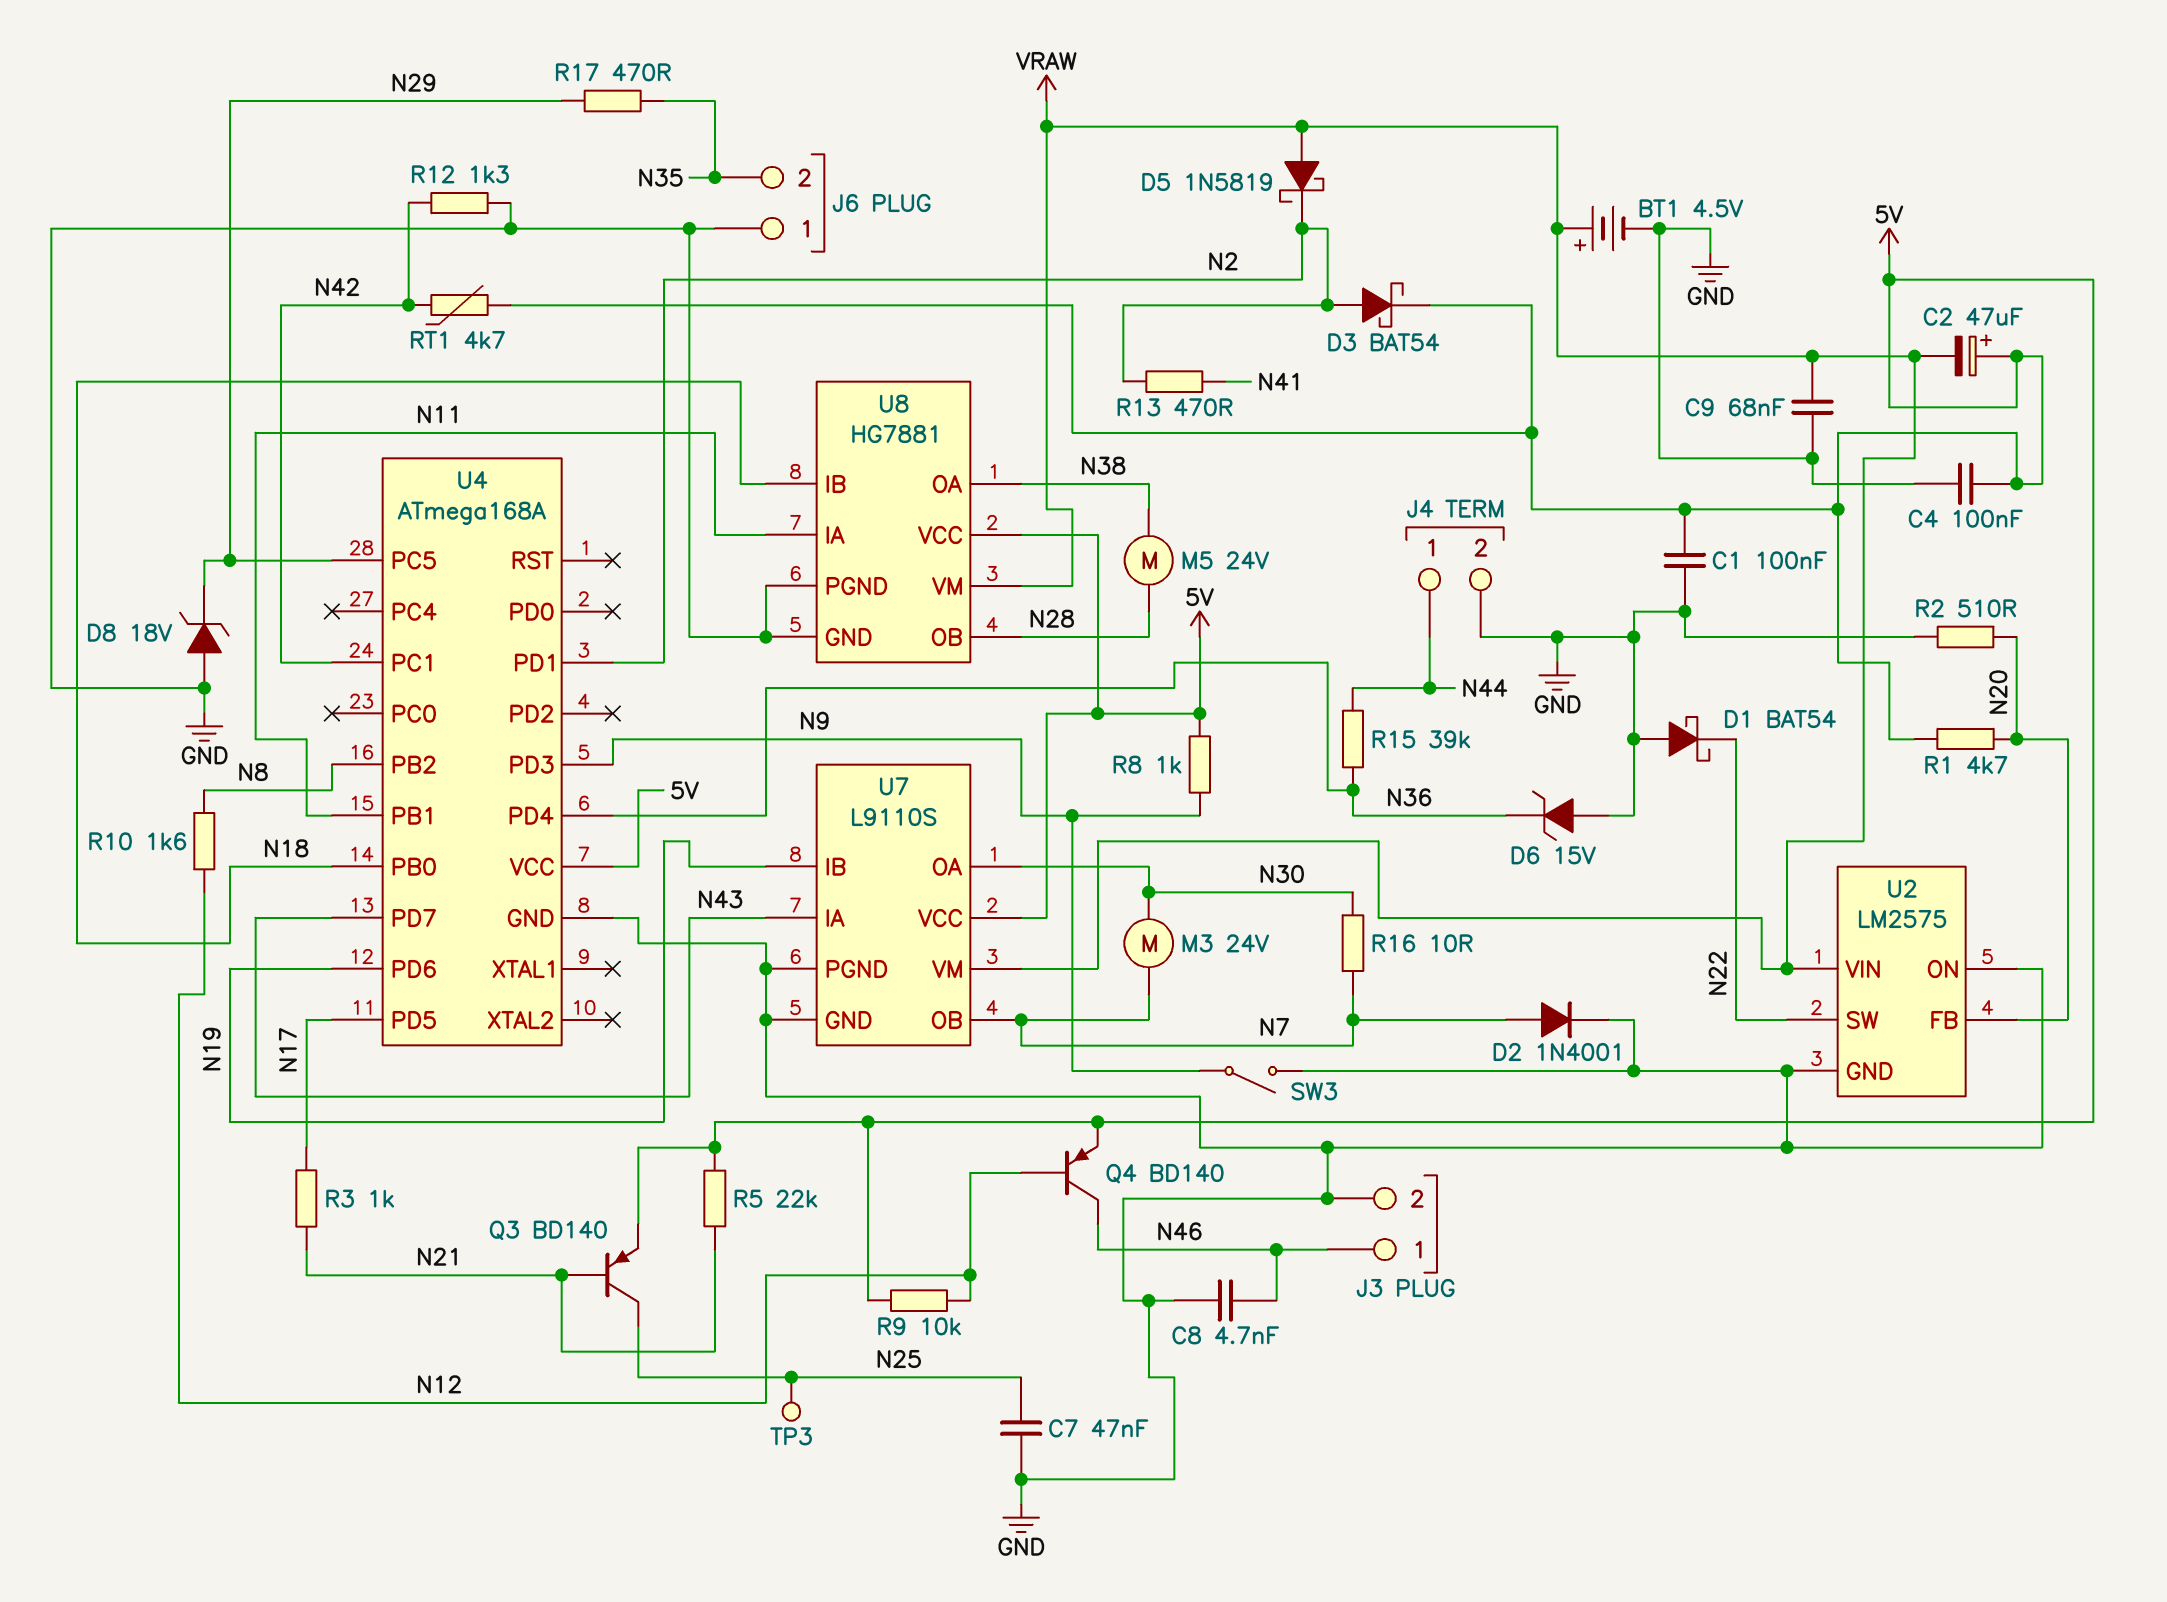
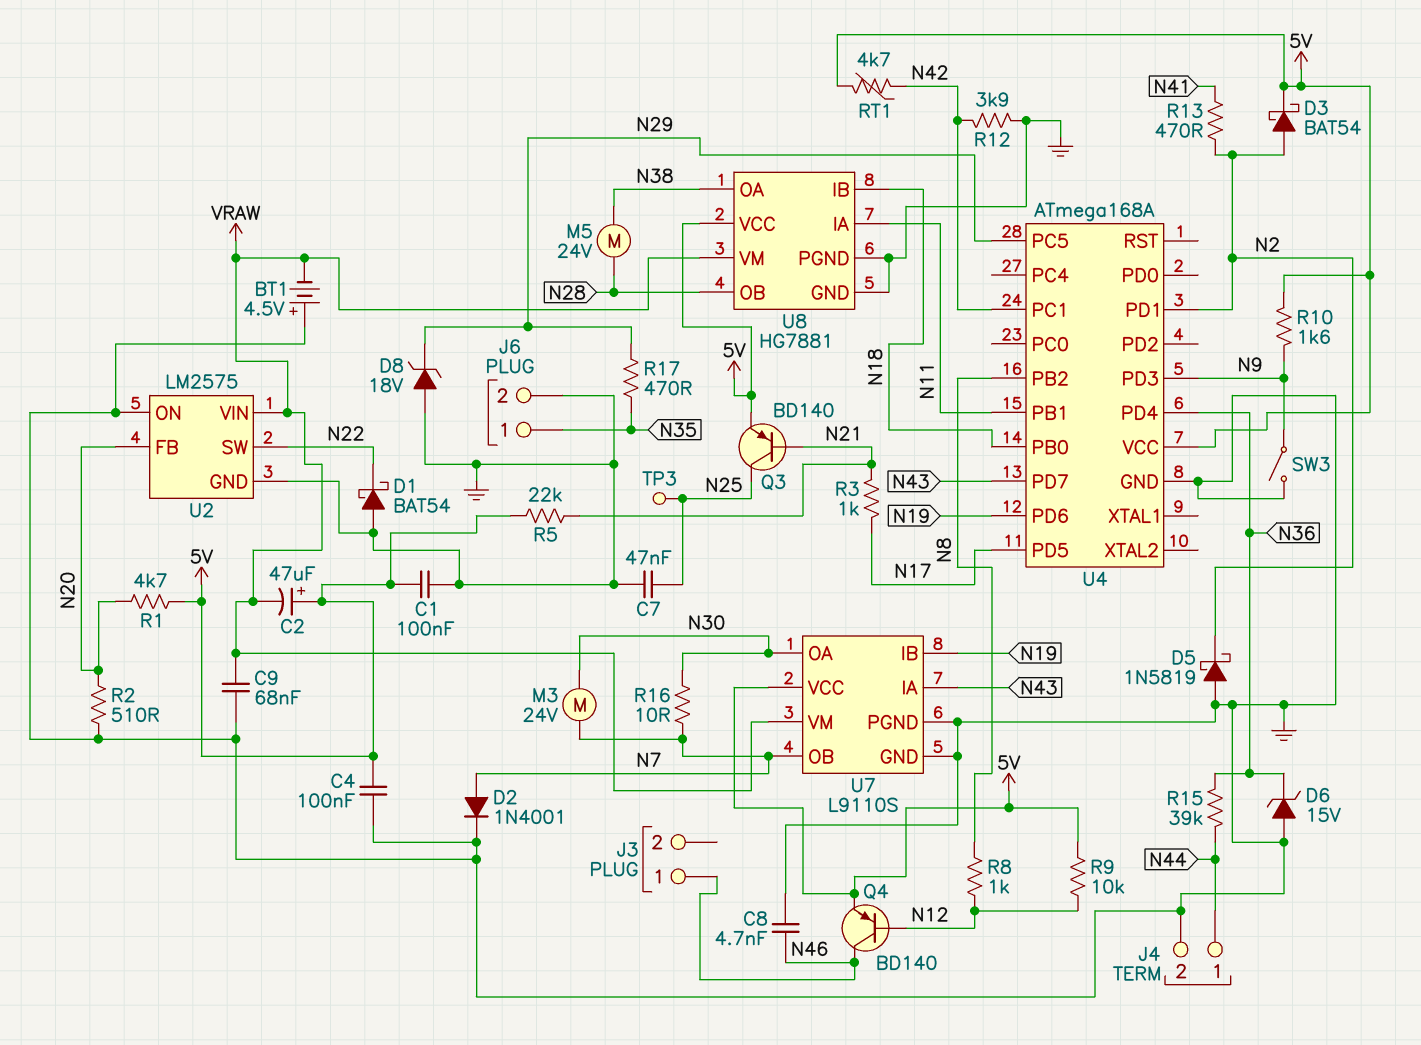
BT1: 4.5V (plus VRAW, minus GND) -> 4.5V (plus GND, minus VRAW)
D5: schottky 1N5819 (A VRAW, K N2) -> schottky 1N5819 (A GND, K N2)
J3 pin 2: GND -> none
J6 pin 1: GND -> N35
J6 pin 2: N35 -> GND
R8: 1k (5V, N9) -> 1k (N8, N12)
R10: 1.6k (N8, N12) -> 1.6k (5V, N9)
R12: 1.3k (GND, N42) -> 3.9k (GND, N42)

